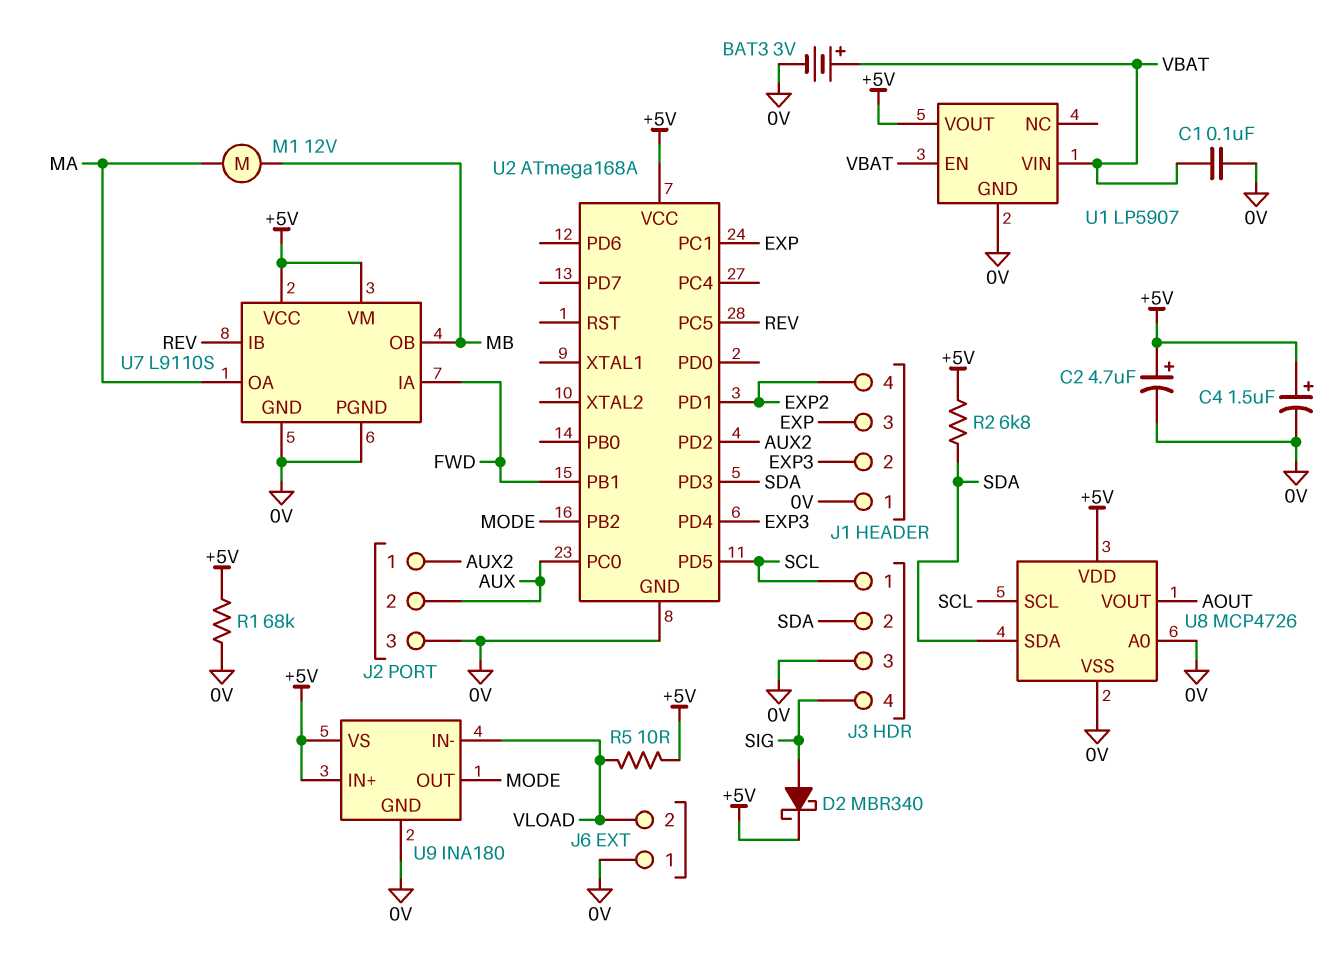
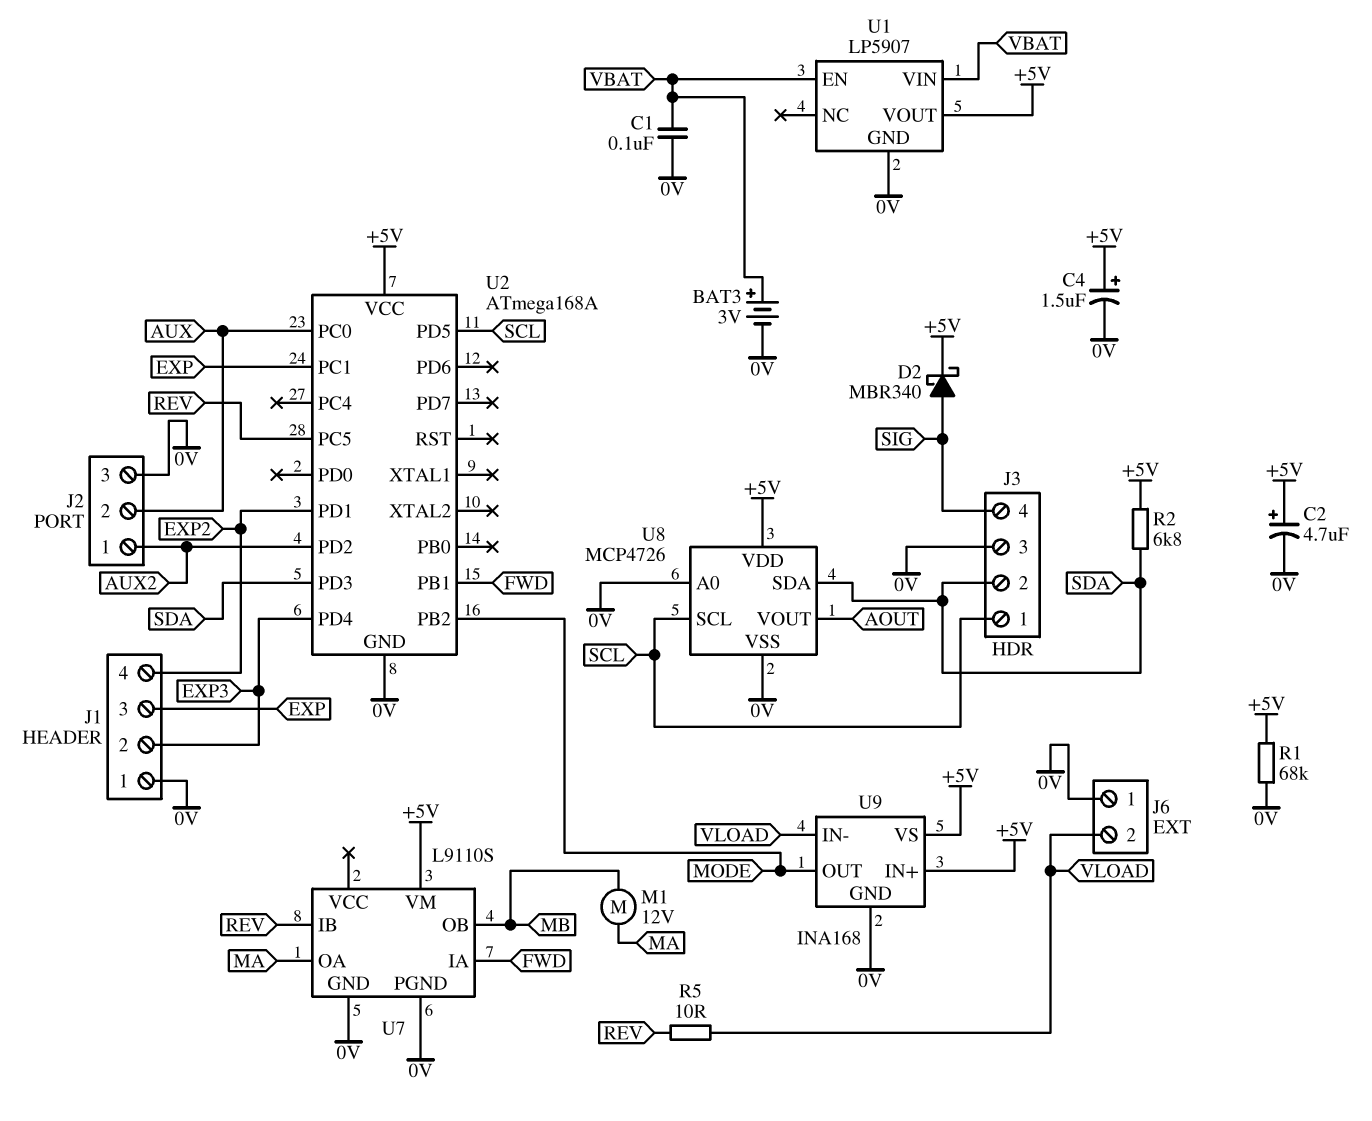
R5: 10 (+5V, VLOAD) -> 10 (REV, VLOAD)
U7 pin VCC: +5V -> none
U9: INA180 -> INA168

